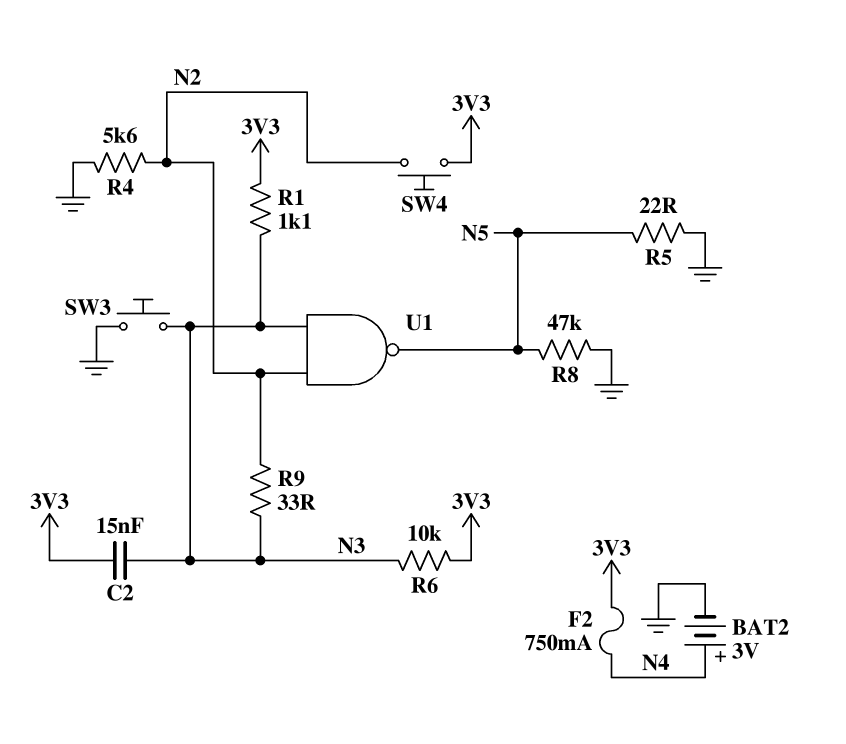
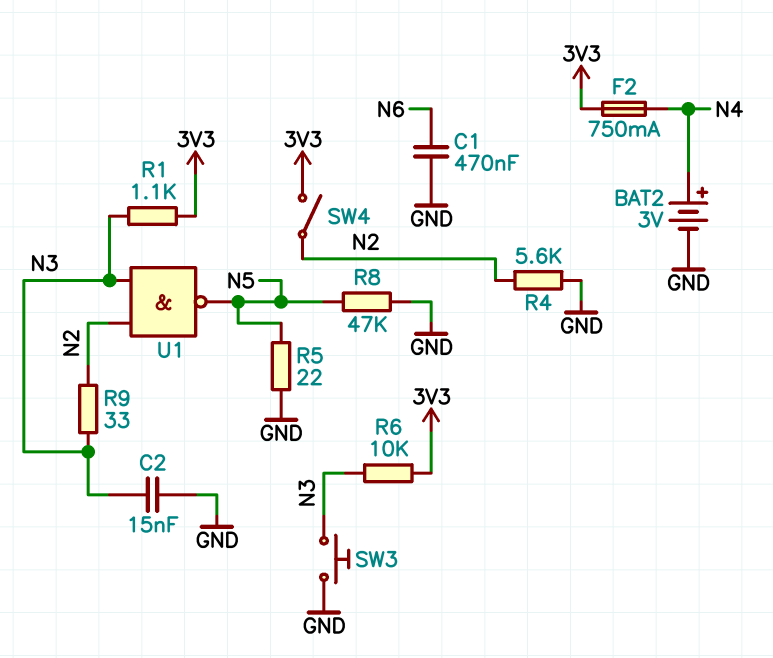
C1: none -> 470nF (GND, N6)
C2: 15nF (3V3, N3) -> 15nF (GND, N3)
SW4: button (3V3, N2) -> switch (3V3, N2)

